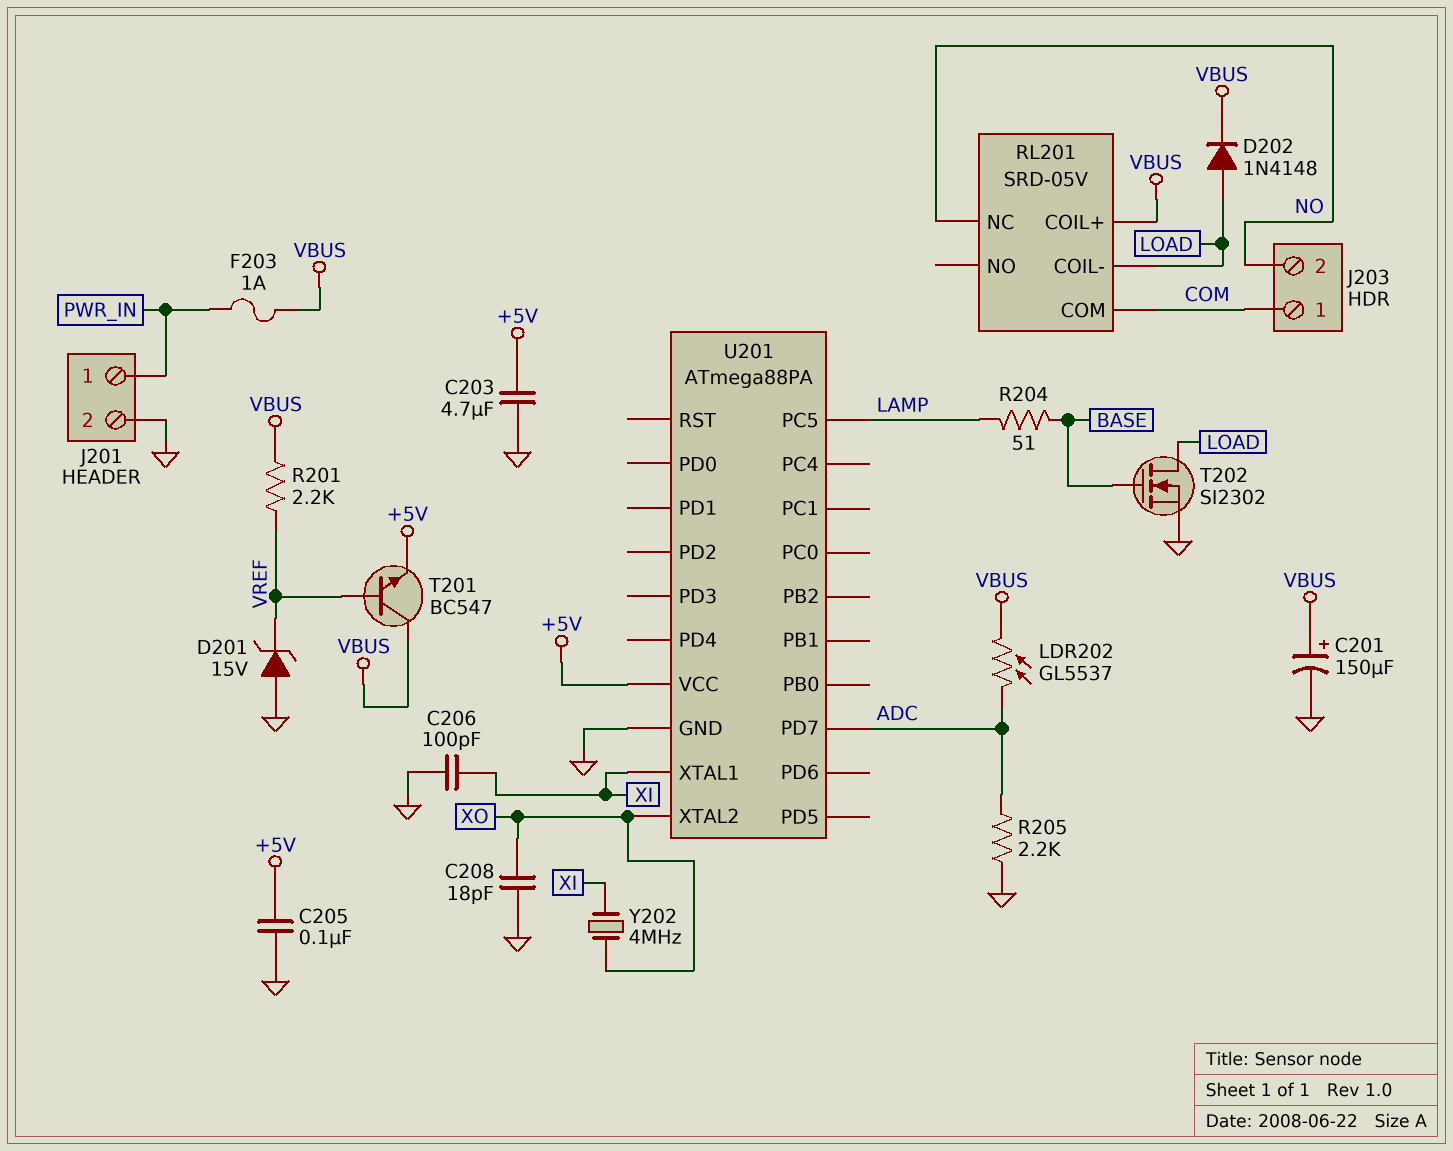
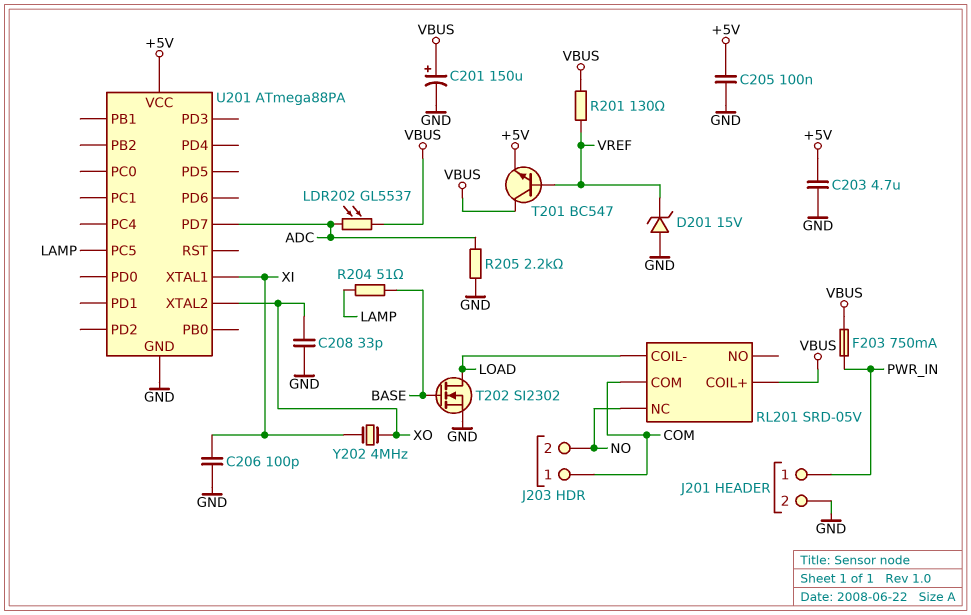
C208: 18pF (GND, XO) -> 33pF (GND, XO)
D202: diode 1N4148 (A LOAD, K VBUS) -> none
F203: 1A (PWR_IN, VBUS) -> 750mA (PWR_IN, VBUS)
R201: 2.2k (VBUS, VREF) -> 130 (VBUS, VREF)

